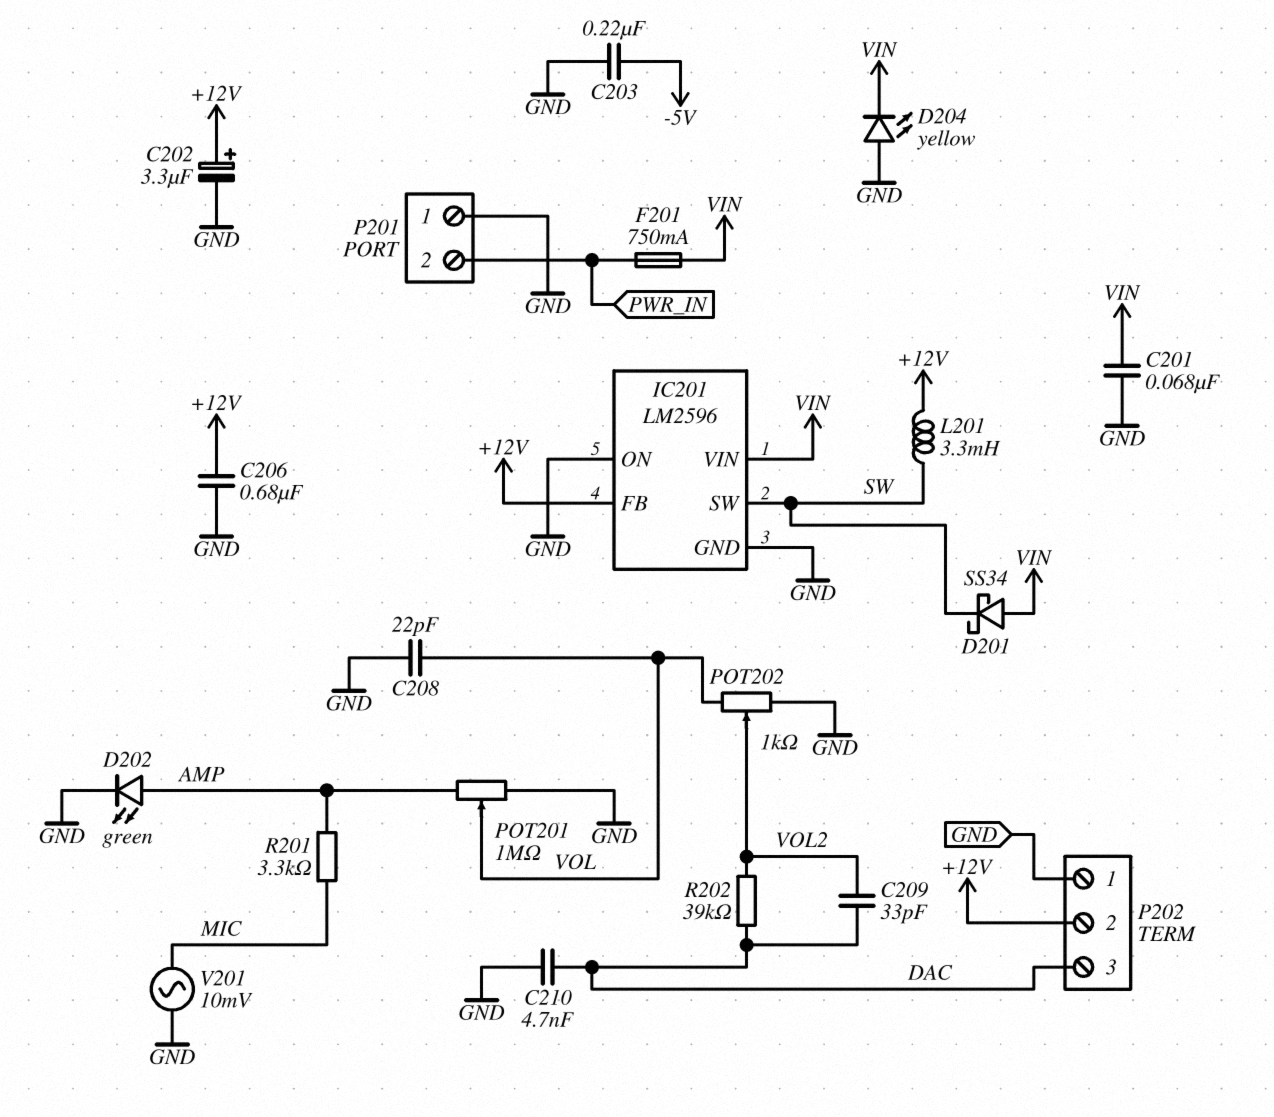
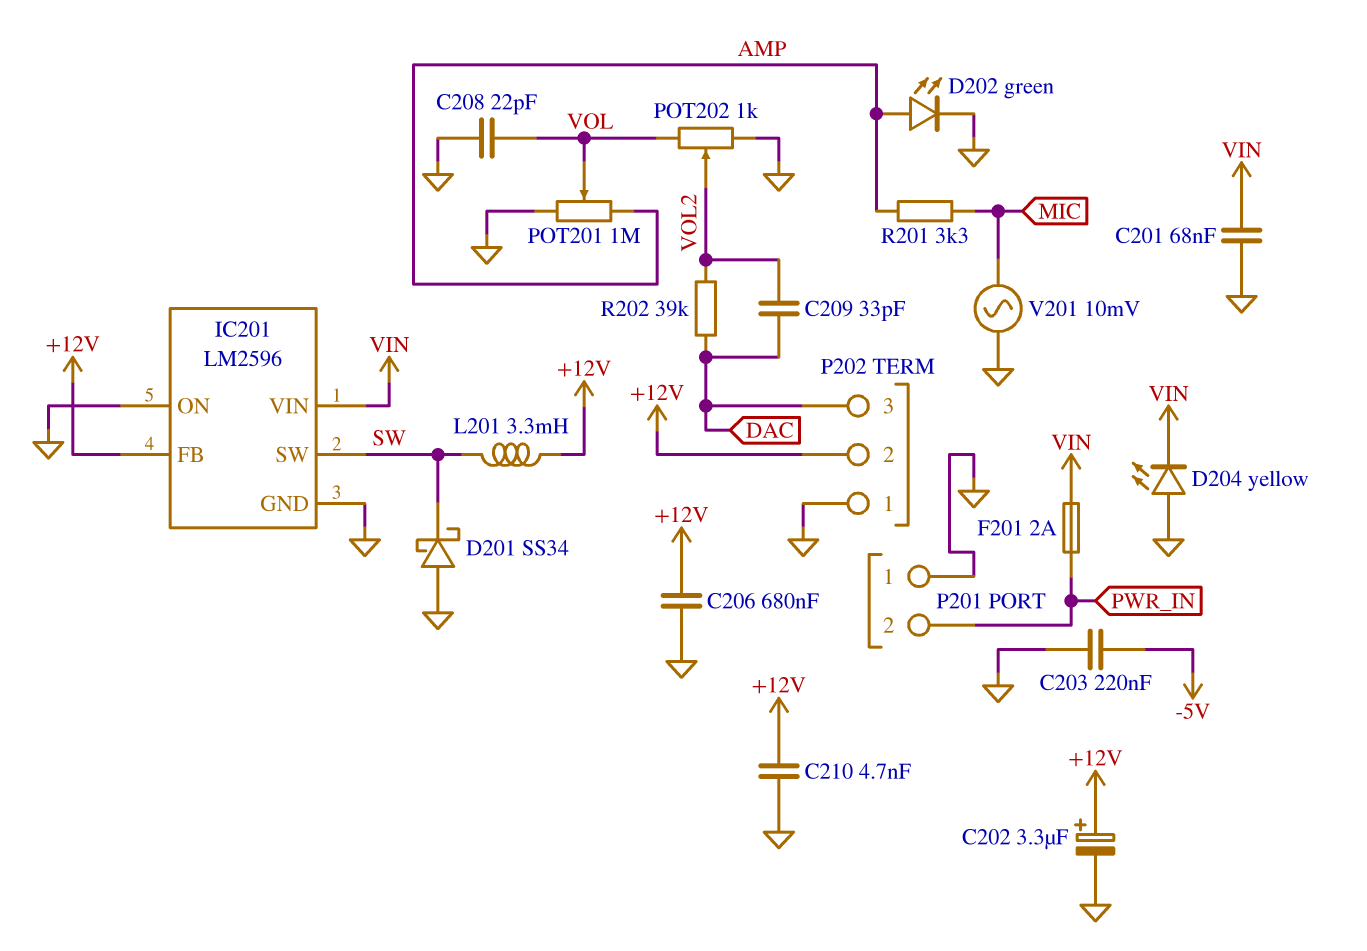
C210: 4.7nF (DAC, GND) -> 4.7nF (+12V, GND)
D201: schottky SS34 (A VIN, K SW) -> schottky SS34 (A GND, K SW)
F201: 750mA (PWR_IN, VIN) -> 2A (PWR_IN, VIN)

